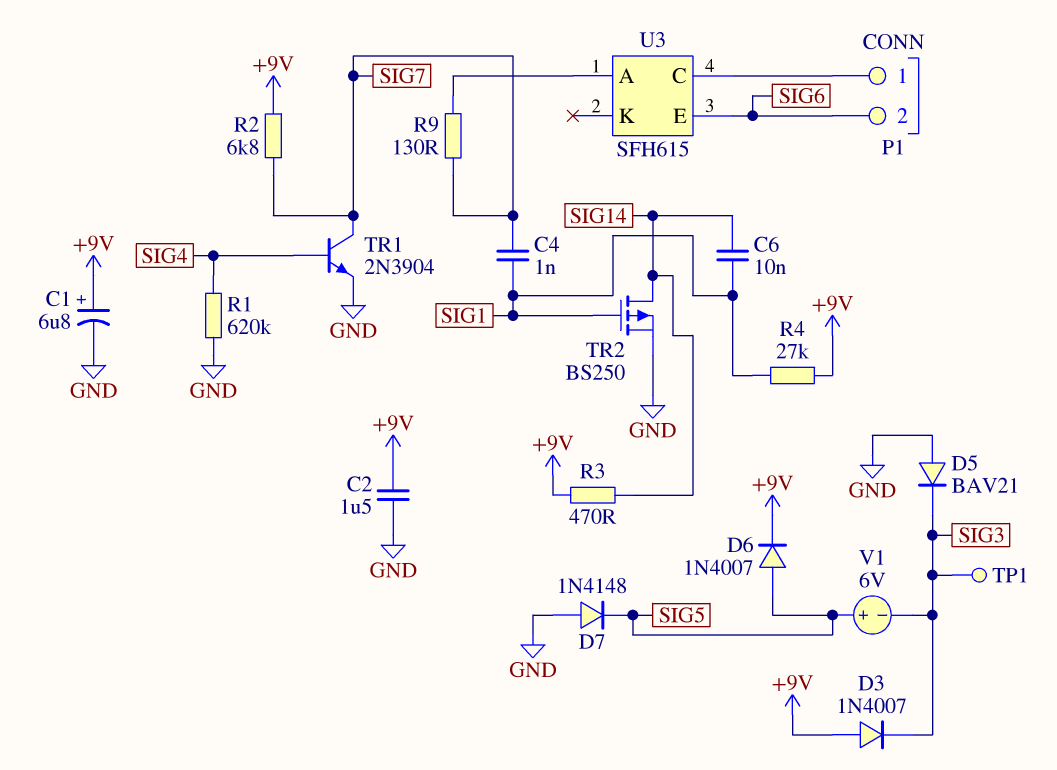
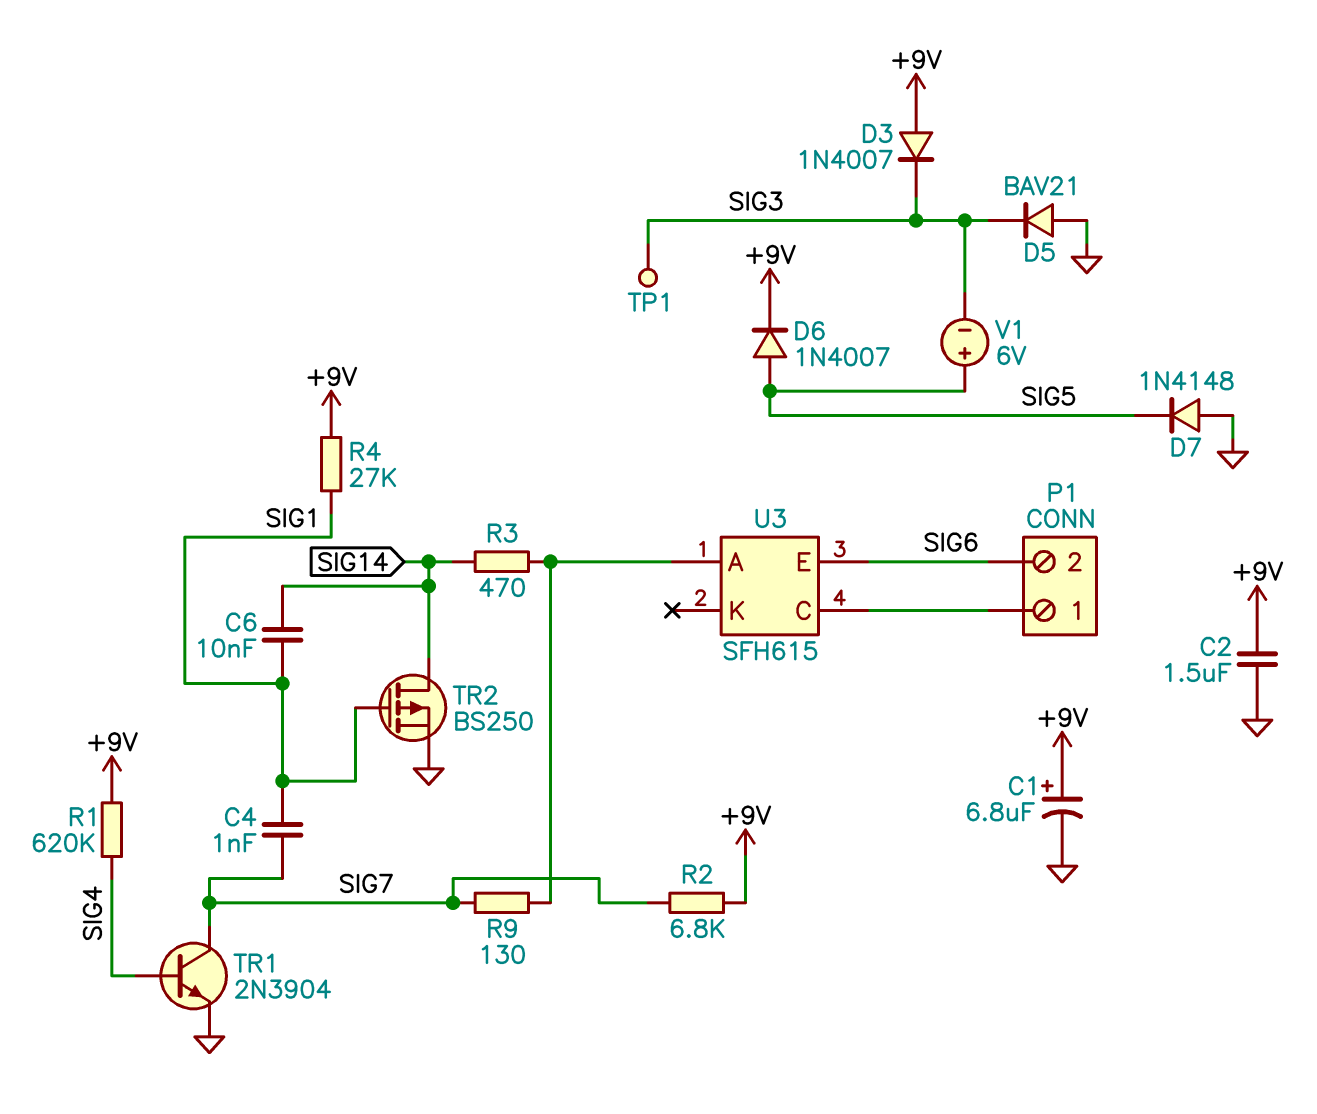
R1: 620k (GND, SIG4) -> 620k (+9V, SIG4)
R3: 470 (+9V, SIG14) -> 470 (SIG14, U3/A)

